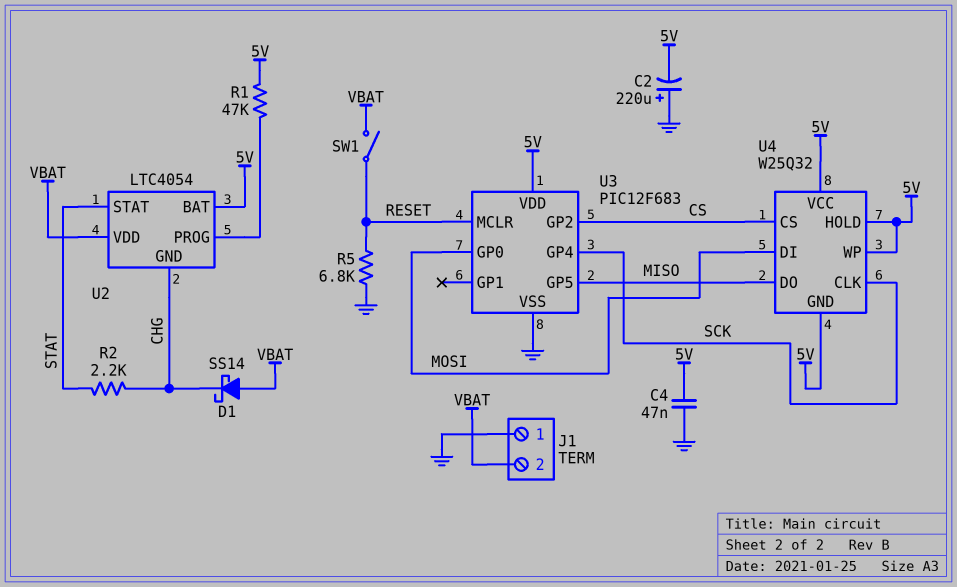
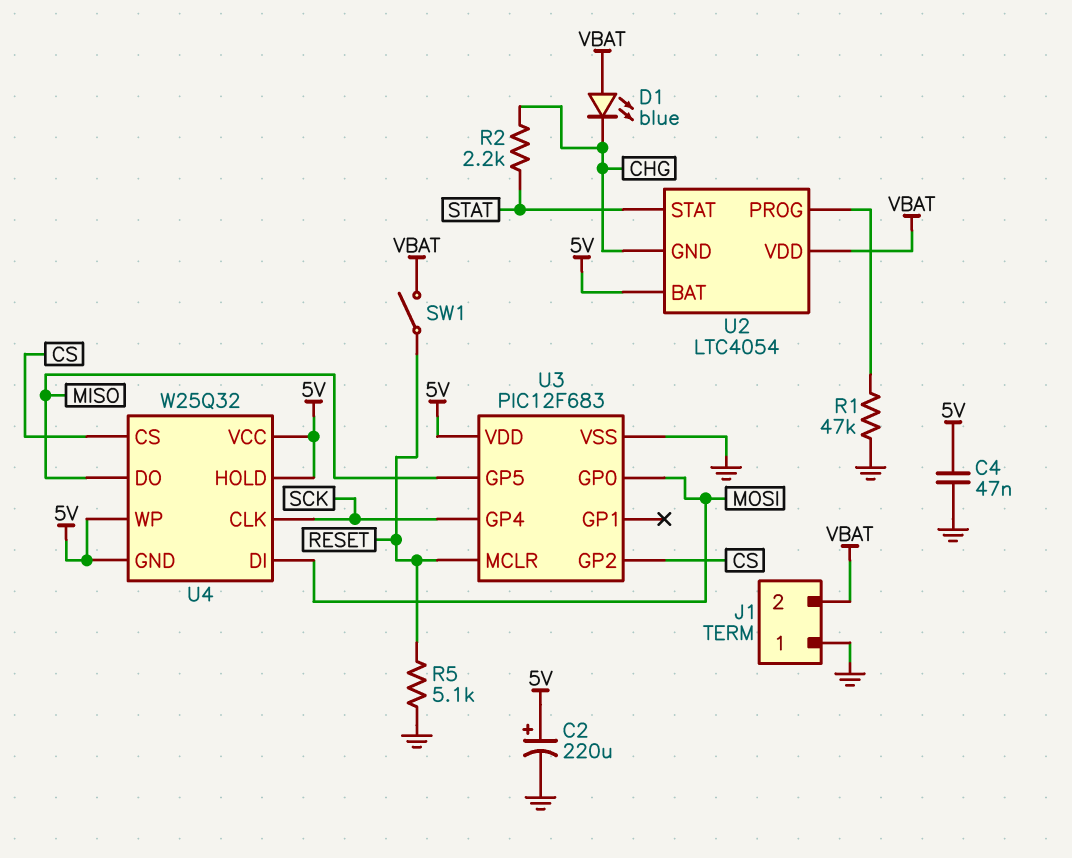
C2: 220uF (plus GND, minus 5V) -> 220uF (plus 5V, minus GND)
D1: schottky SS14 (A VBAT, K CHG) -> LED blue (A VBAT, K CHG)
R1: 47k (5V, U2/PROG) -> 47k (GND, U2/PROG)
R5: 6.8k (GND, RESET) -> 5.1k (GND, RESET)

